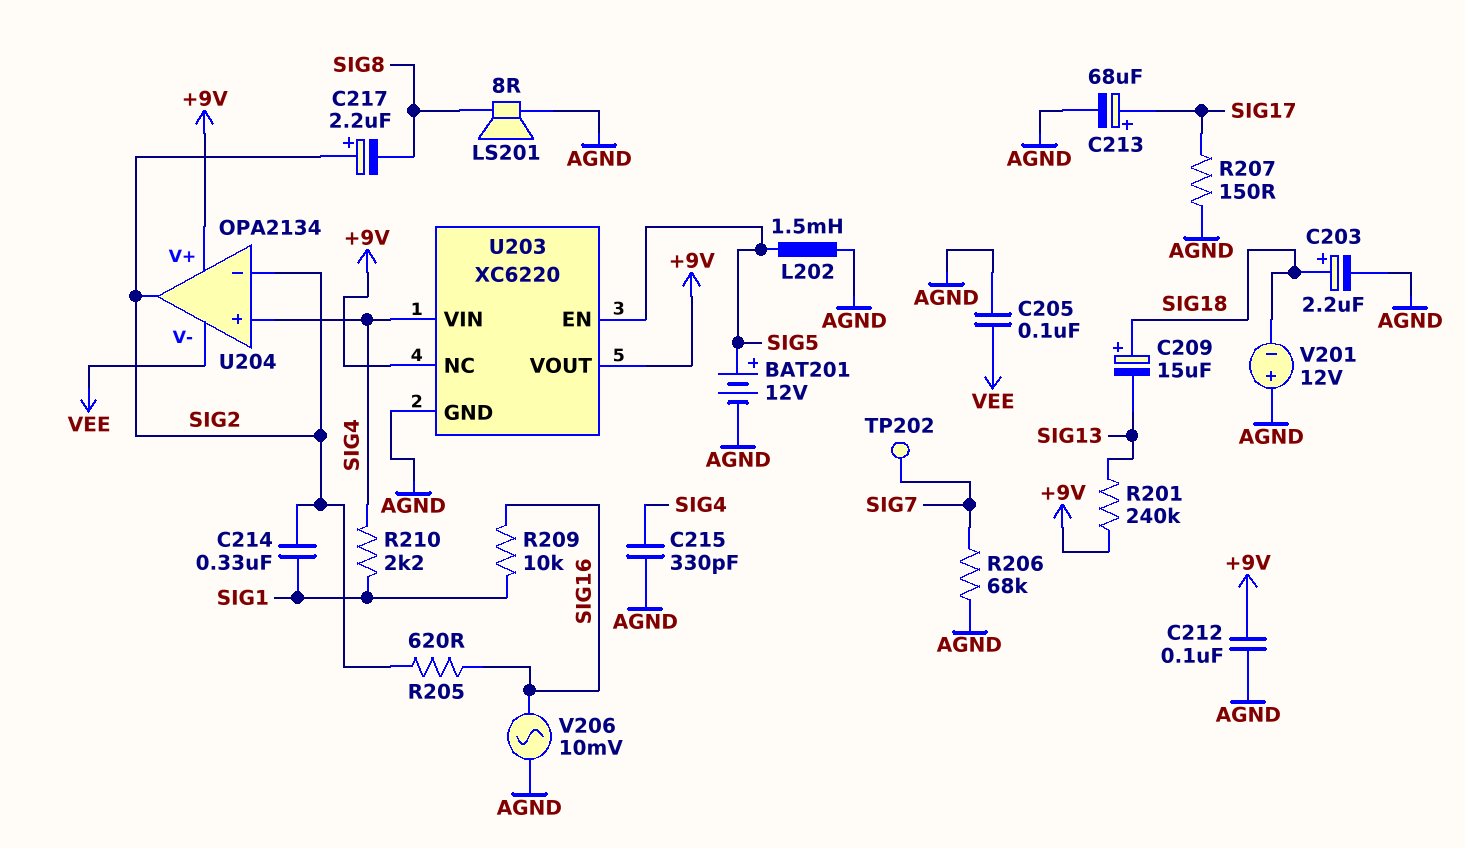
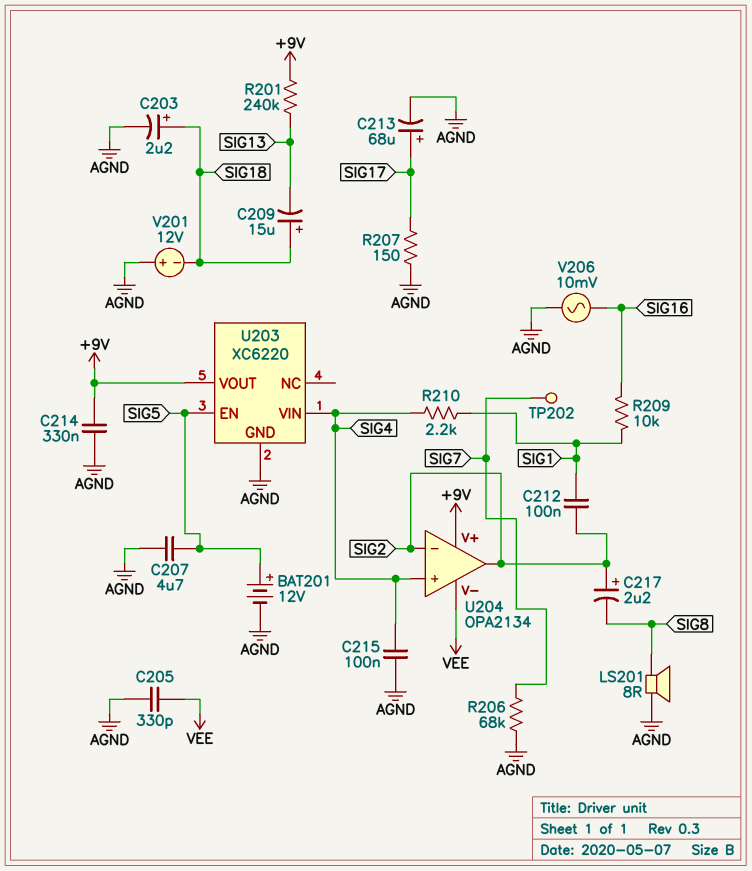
C205: 100nF (AGND, VEE) -> 330pF (AGND, VEE)
C207: none -> 4.7uF (AGND, SIG5)
C212: 100nF (+9V, AGND) -> 100nF (SIG1, SIG2)
C214: 330nF (SIG1, SIG2) -> 330nF (+9V, AGND)
C215: 330pF (AGND, SIG4) -> 100nF (AGND, SIG4)
L202: 1.5mH (AGND, SIG5) -> none
R205: 620 (SIG2, SIG16) -> none
U203 pin NC: +9V -> none

